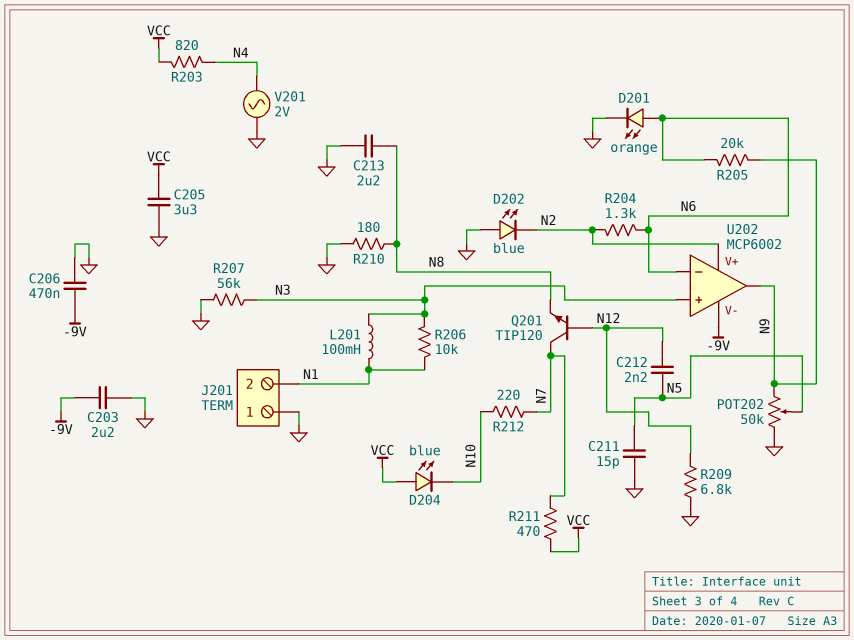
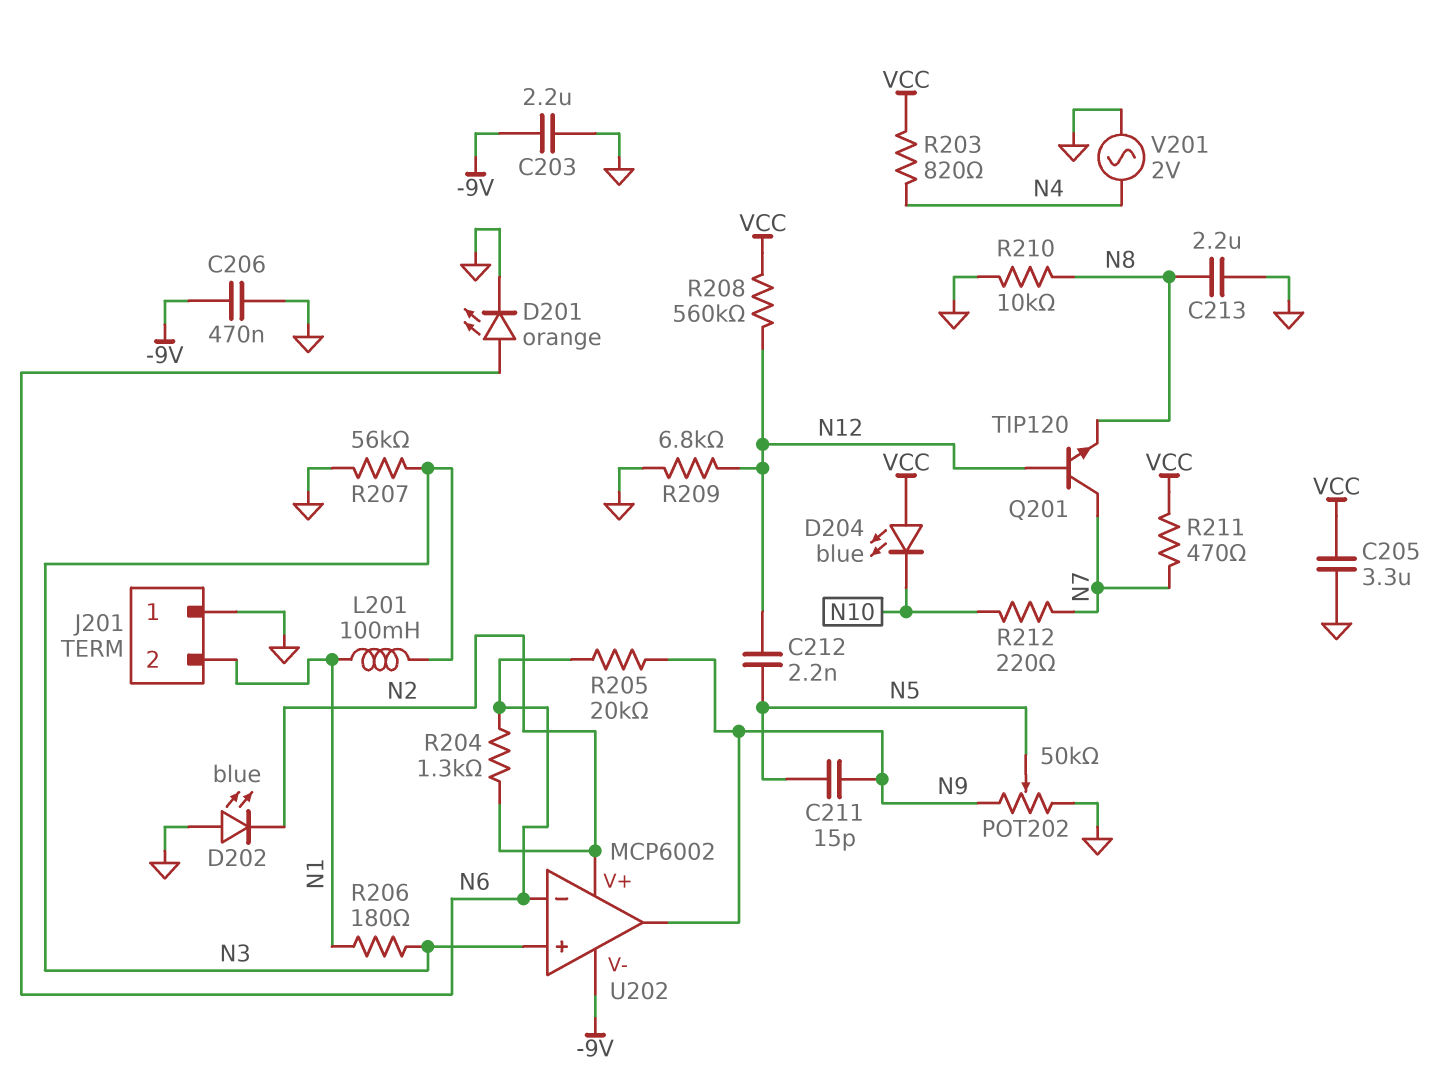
C211: 15pF (GND, N5) -> 15pF (N5, N9)
R206: 10k (N1, N3) -> 180 (N1, N3)
R208: none -> 560k (N12, VCC)
R210: 180 (GND, N8) -> 10k (GND, N8)

